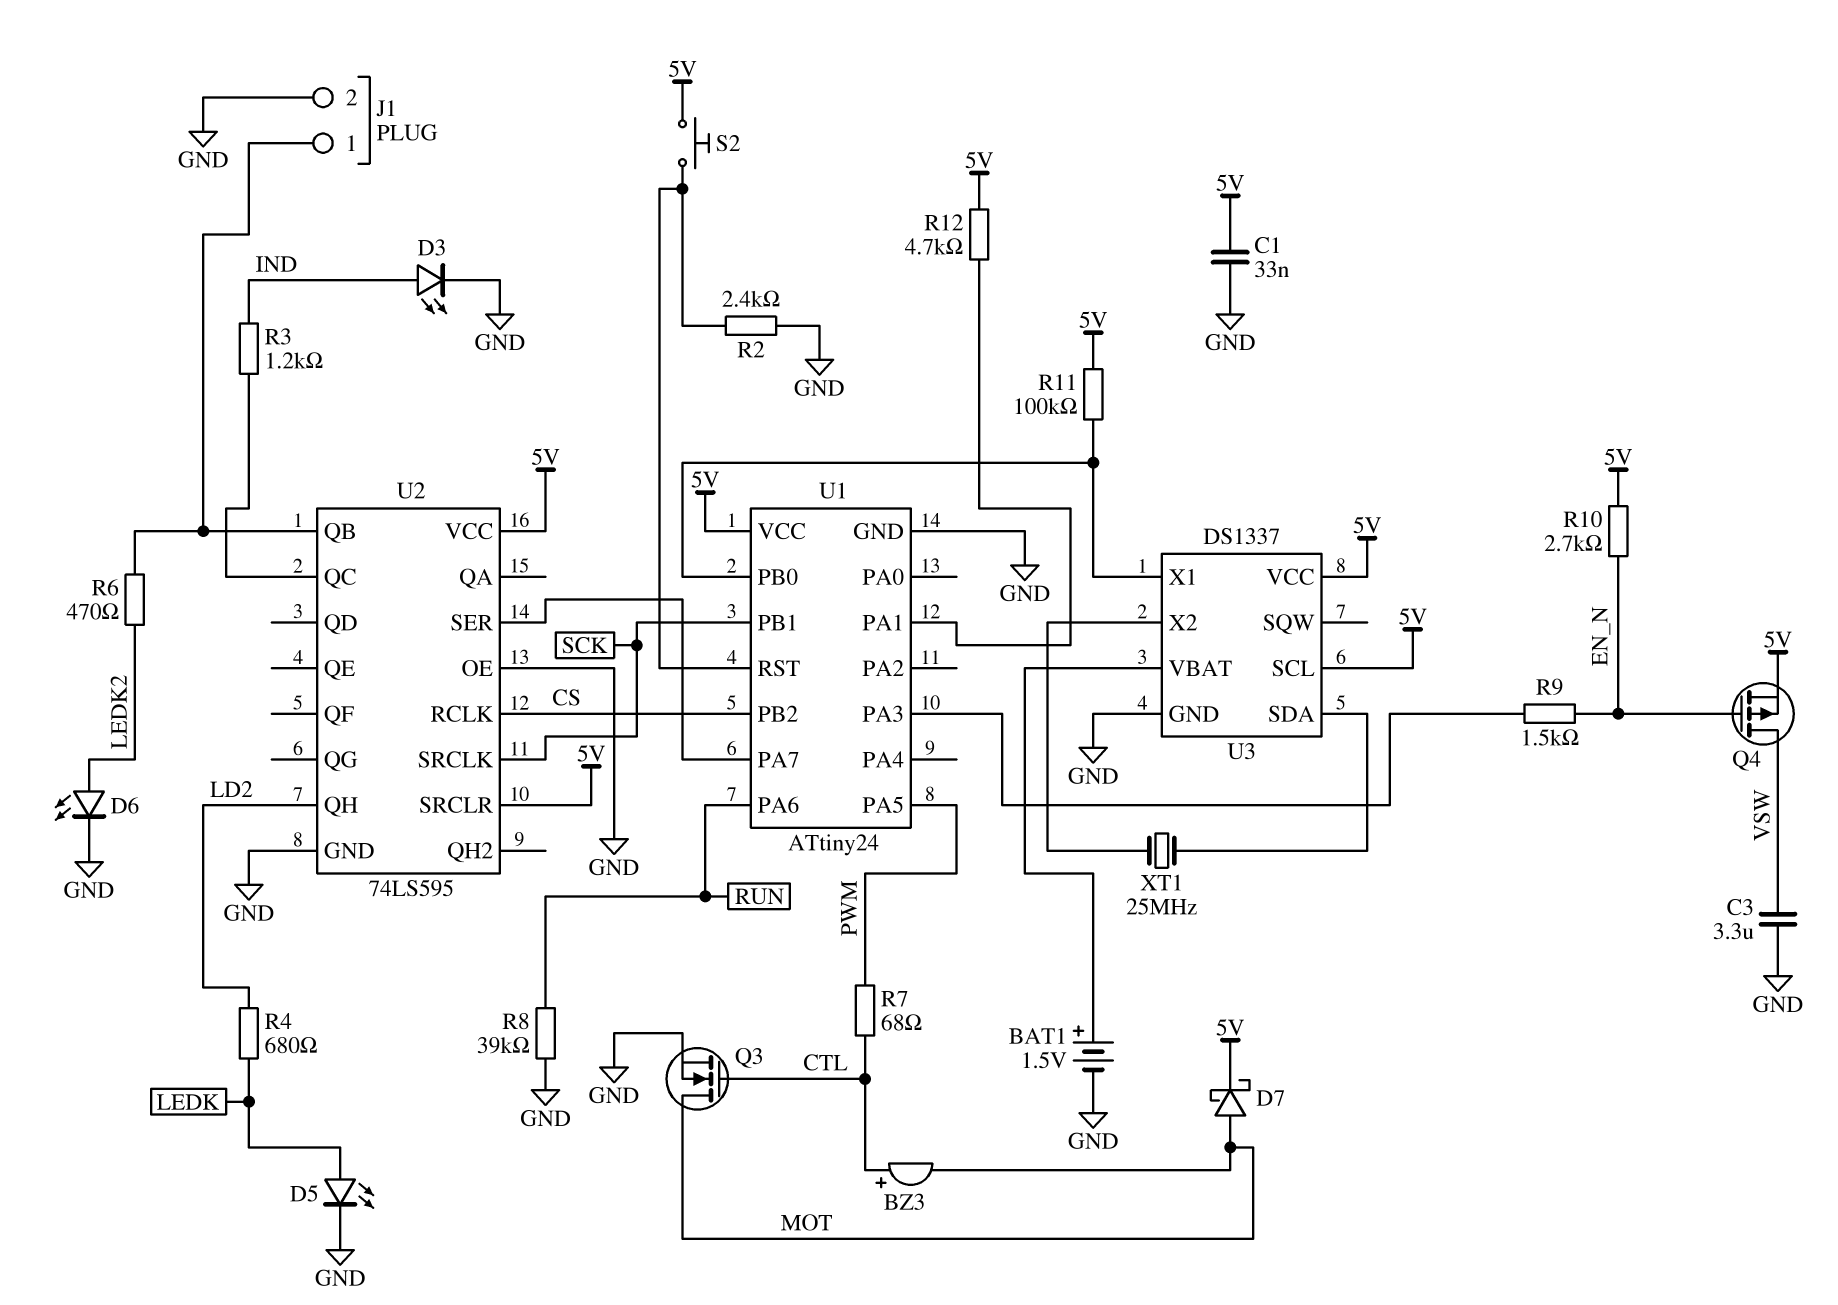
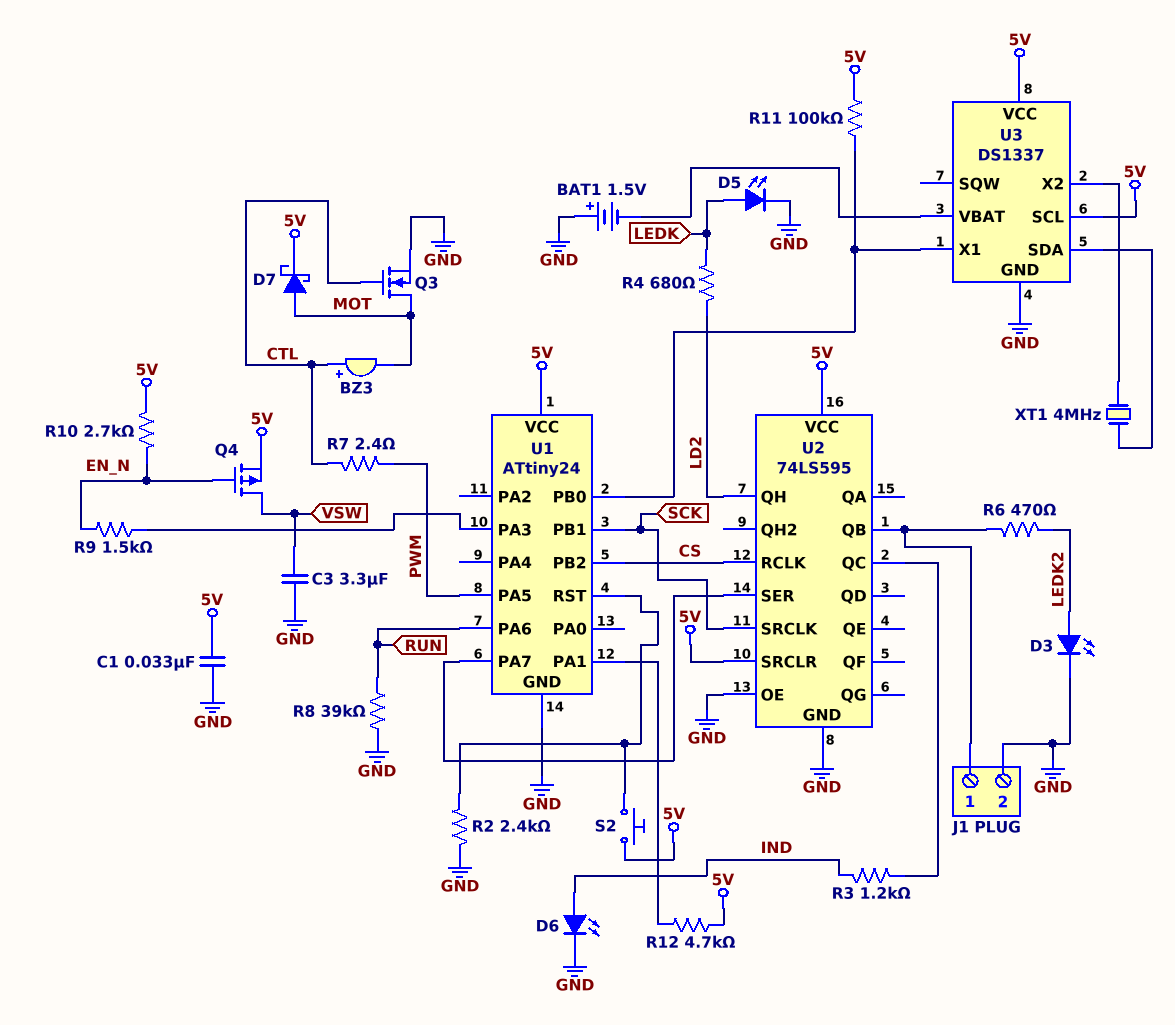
BAT1: 1.5V (plus U3/VBAT, minus GND) -> 1.5V (plus GND, minus U3/VBAT)
D3: LED (A IND, K GND) -> LED (A LEDK2, K GND)
D6: LED (A LEDK2, K GND) -> LED (A IND, K GND)
R7: 68 (CTL, PWM) -> 2.4 (CTL, PWM)
XT1: 25MHz (U3/SDA, U3/X2) -> 4MHz (U3/SDA, U3/X2)

